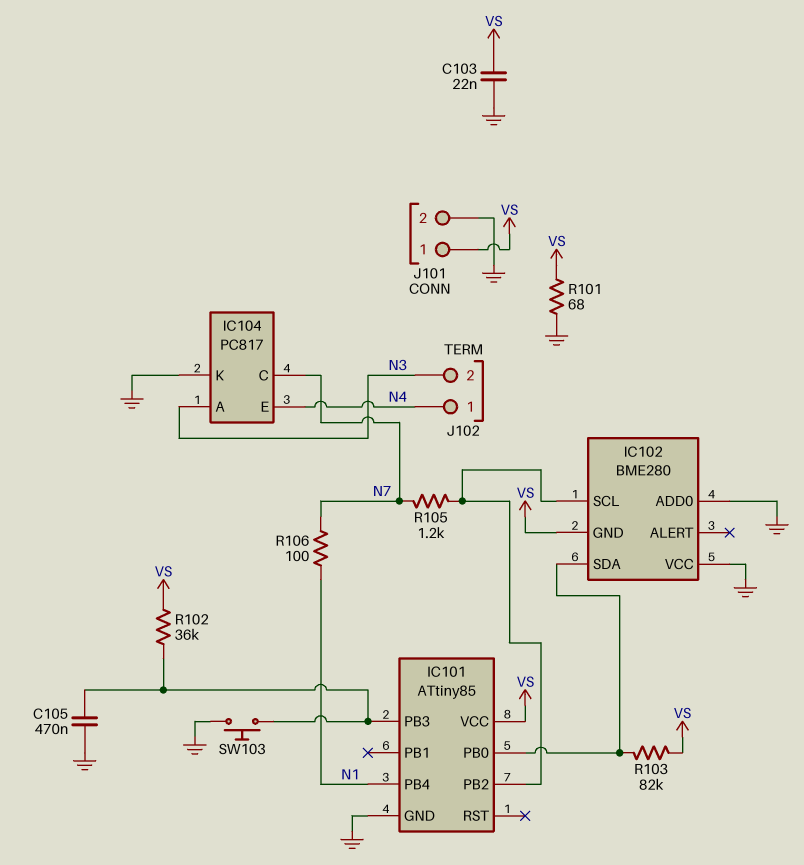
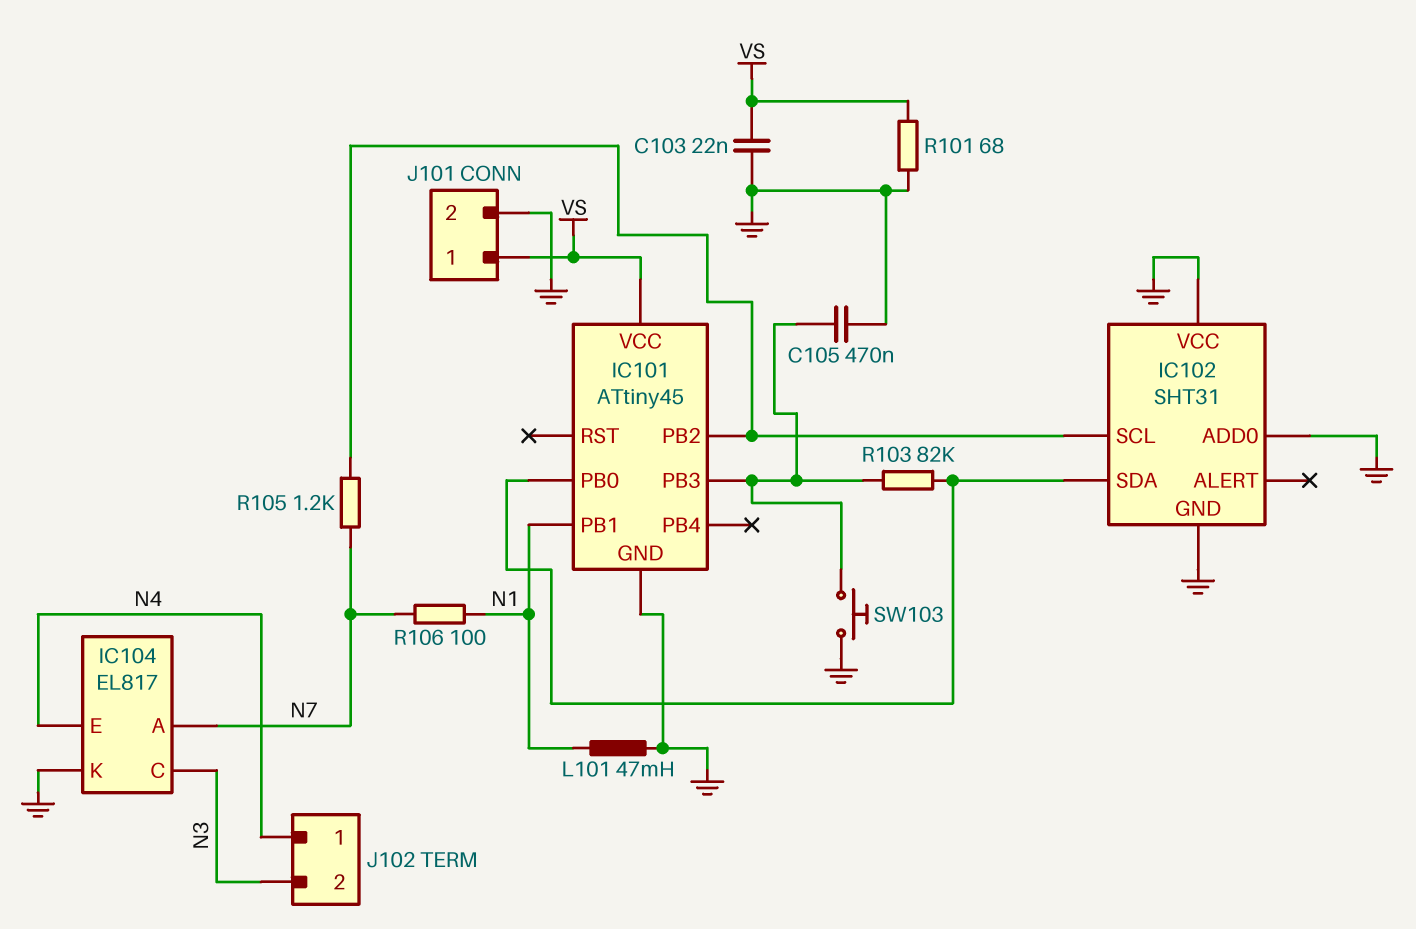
IC101: ATtiny85 -> ATtiny45
IC101 pin PB1: none -> N1
IC101 pin PB4: N1 -> none
IC102: BME280 -> SHT31
IC102 pin GND: VS -> GND
IC104: PC817 -> EL817
IC104 pin A: N3 -> N7
IC104 pin C: N7 -> N3
L101: none -> 47mH (GND, N1)
R102: 36k (IC101/PB3, VS) -> none
R103: 82k (IC101/PB0, VS) -> 82k (IC101/PB0, IC101/PB3)

